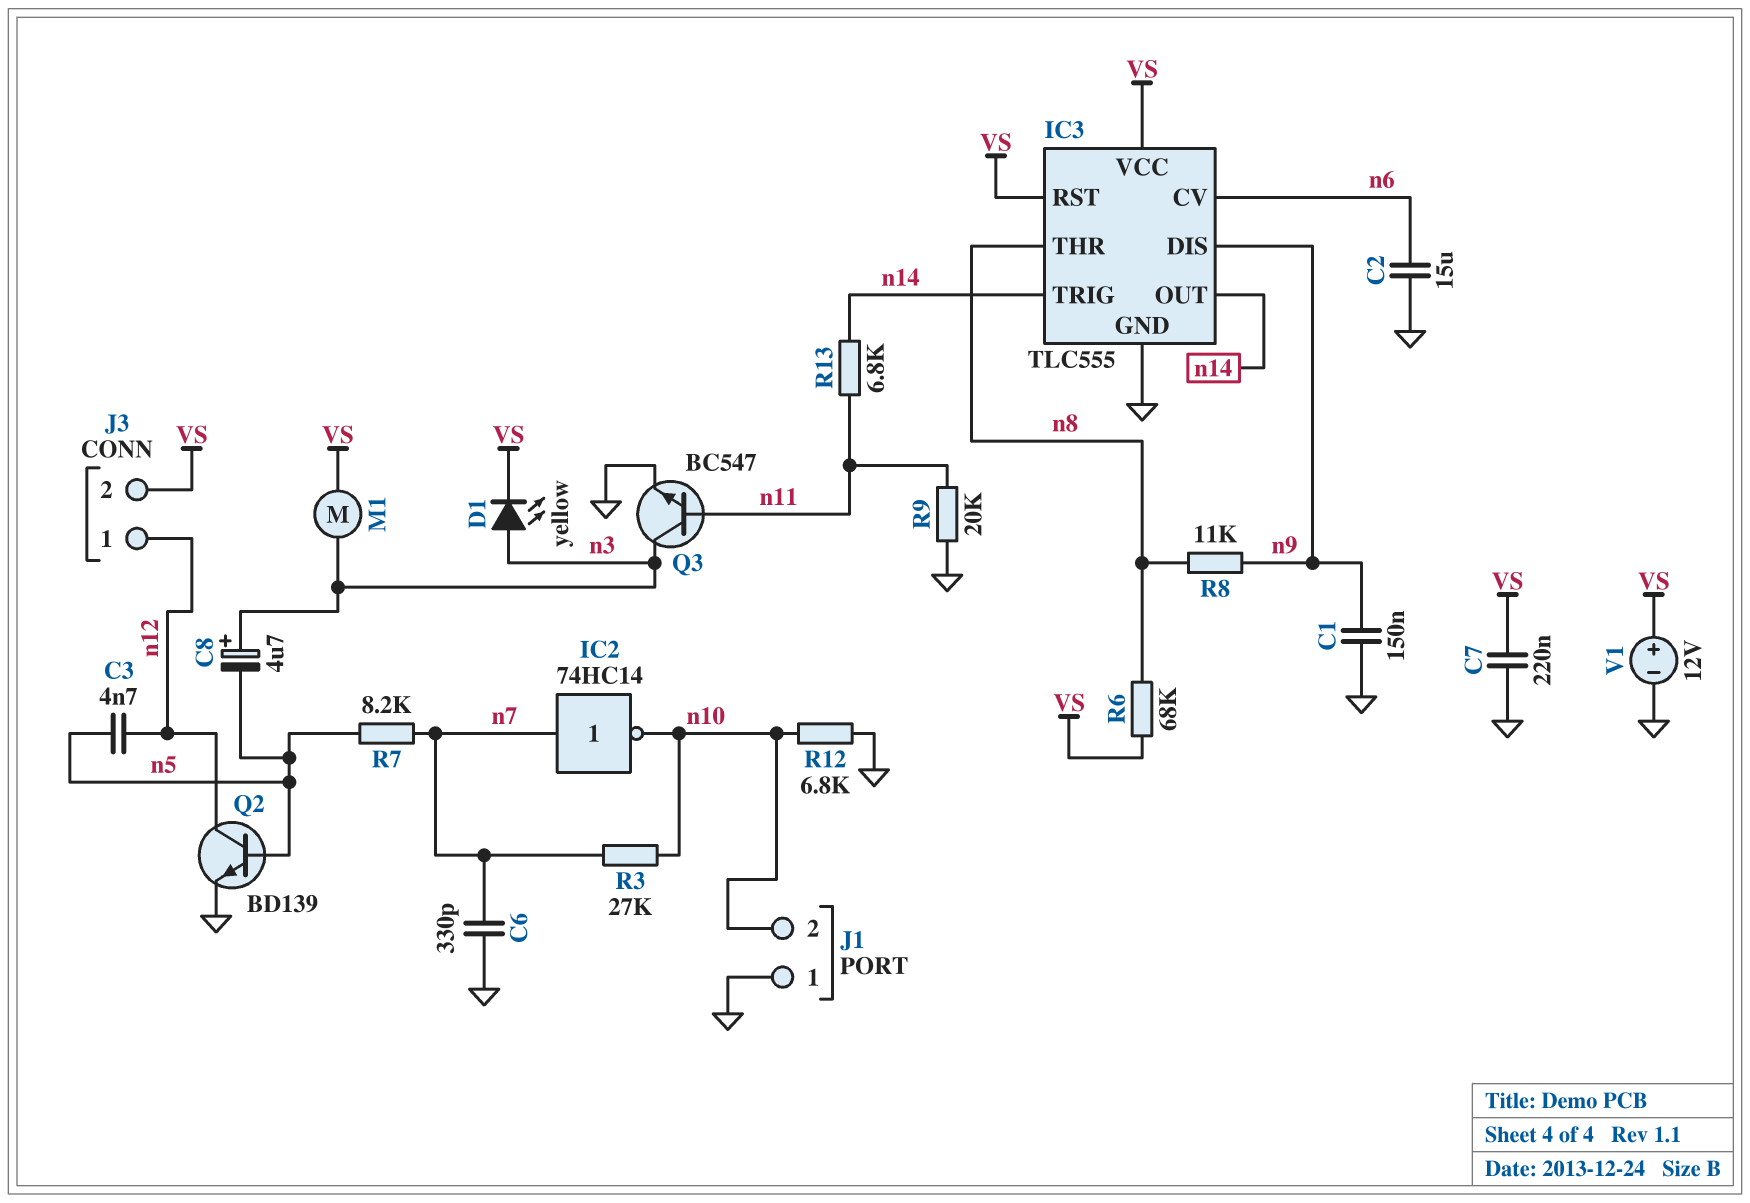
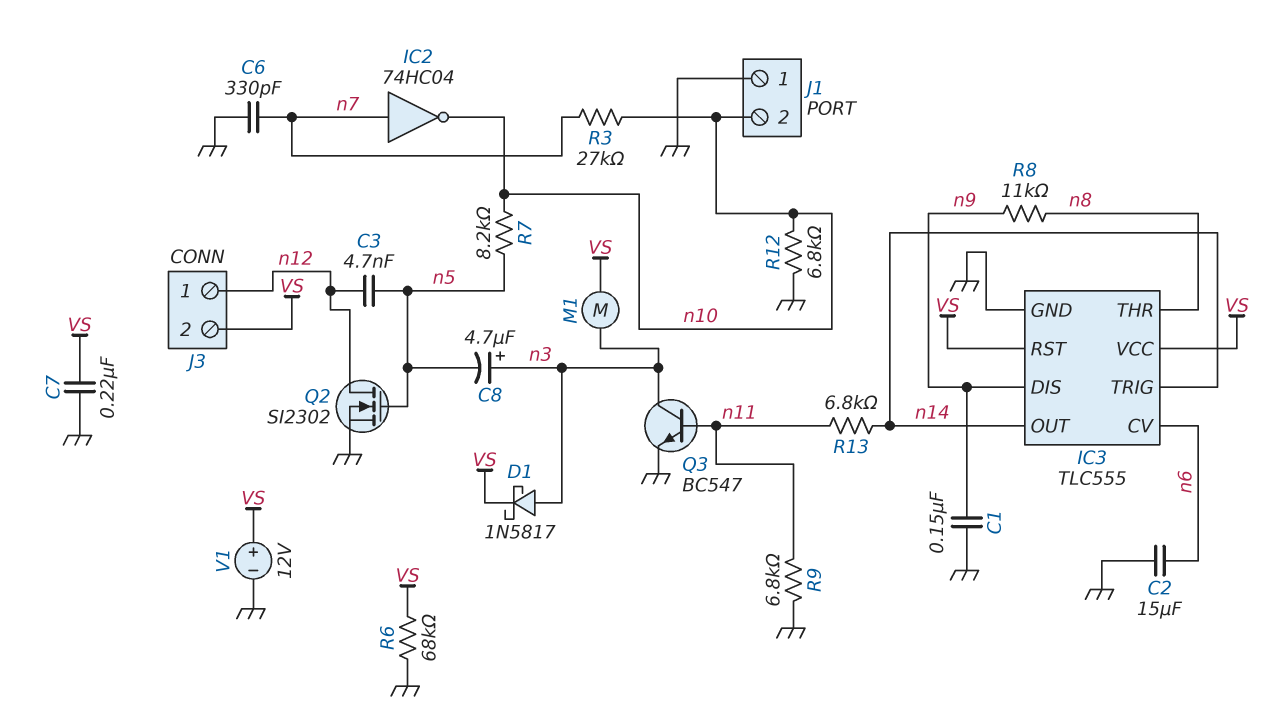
D1: LED yellow (A n3, K VS) -> schottky 1N5817 (A n3, K VS)
IC2: NOT 74HC14 (in n7, out n10) -> NOT 74HC04 (in n7, out n10)
Q2: NPN BD139 (B n5, C n12, E GND) -> NMOS SI2302 (G n5, D n12, S GND)
R6: 68k (VS, n8) -> 68k (GND, VS)
R7: 8.2k (n5, n7) -> 8.2k (n5, n10)
R9: 20k (GND, n11) -> 6.8k (GND, n11)

